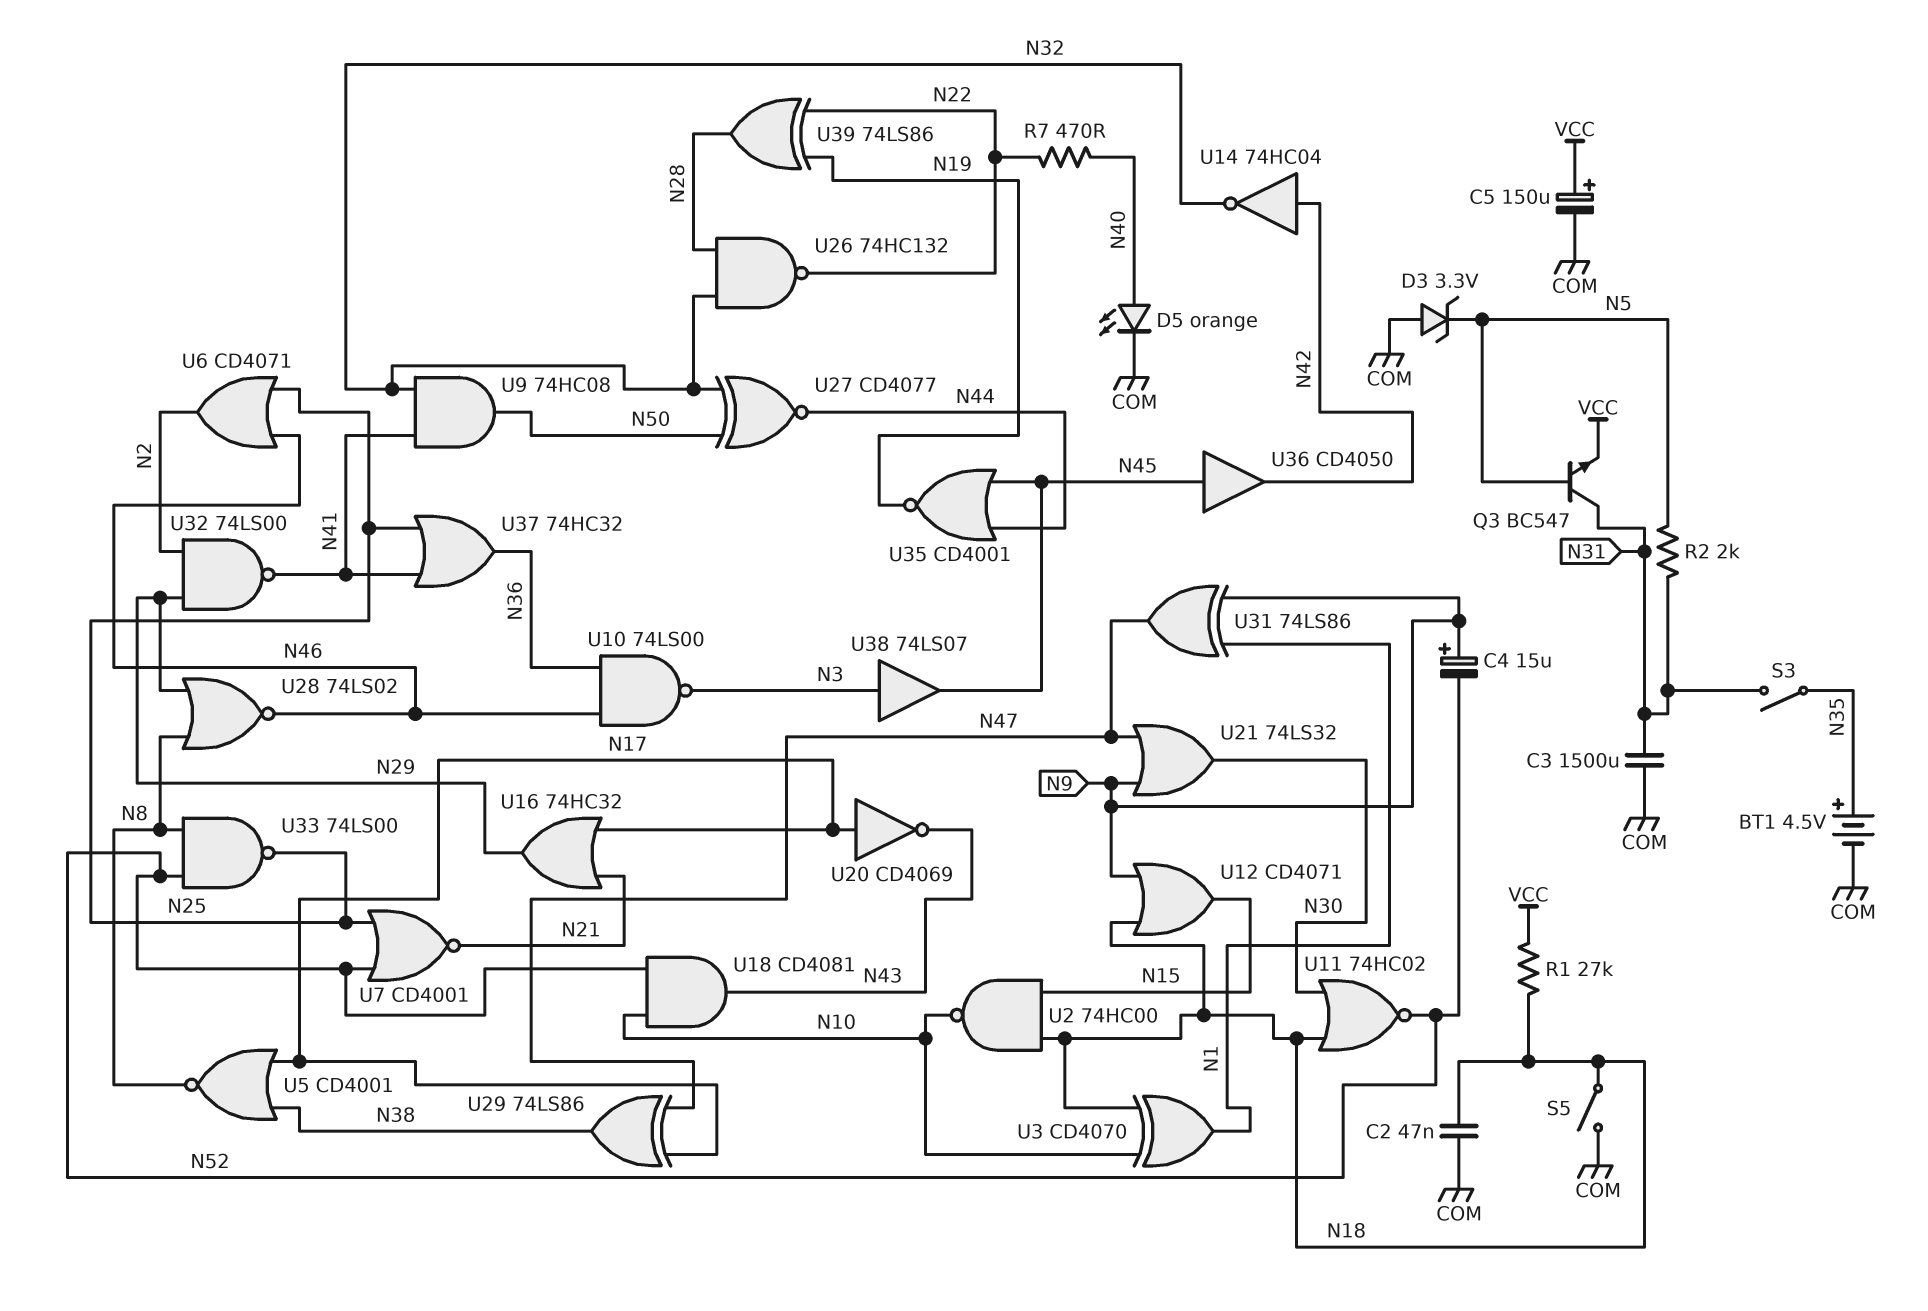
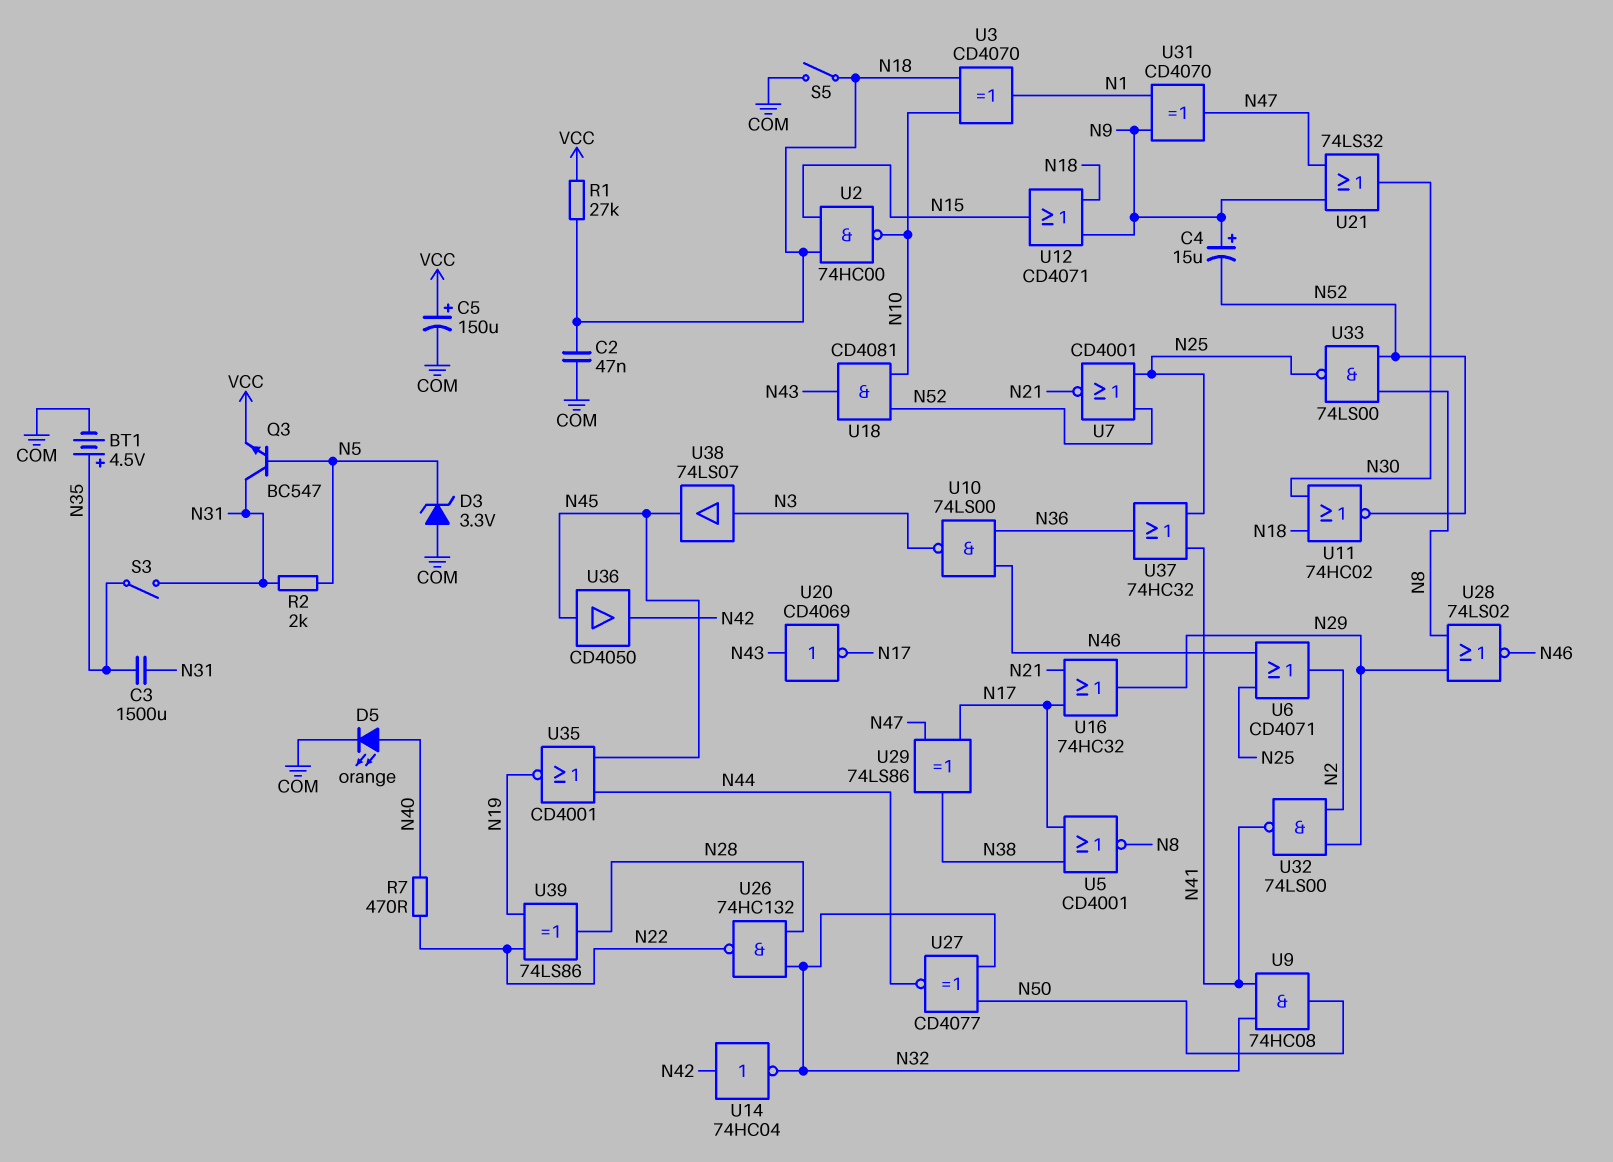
C3: 1500uF (COM, N31) -> 1500uF (N31, N35)
U20: NOT CD4069 (in N17, out N43) -> NOT CD4069 (in N43, out N17)
U31: XOR 74LS86 (in N1, in N9, out N47) -> XOR CD4070 (in N1, in N9, out N47)

